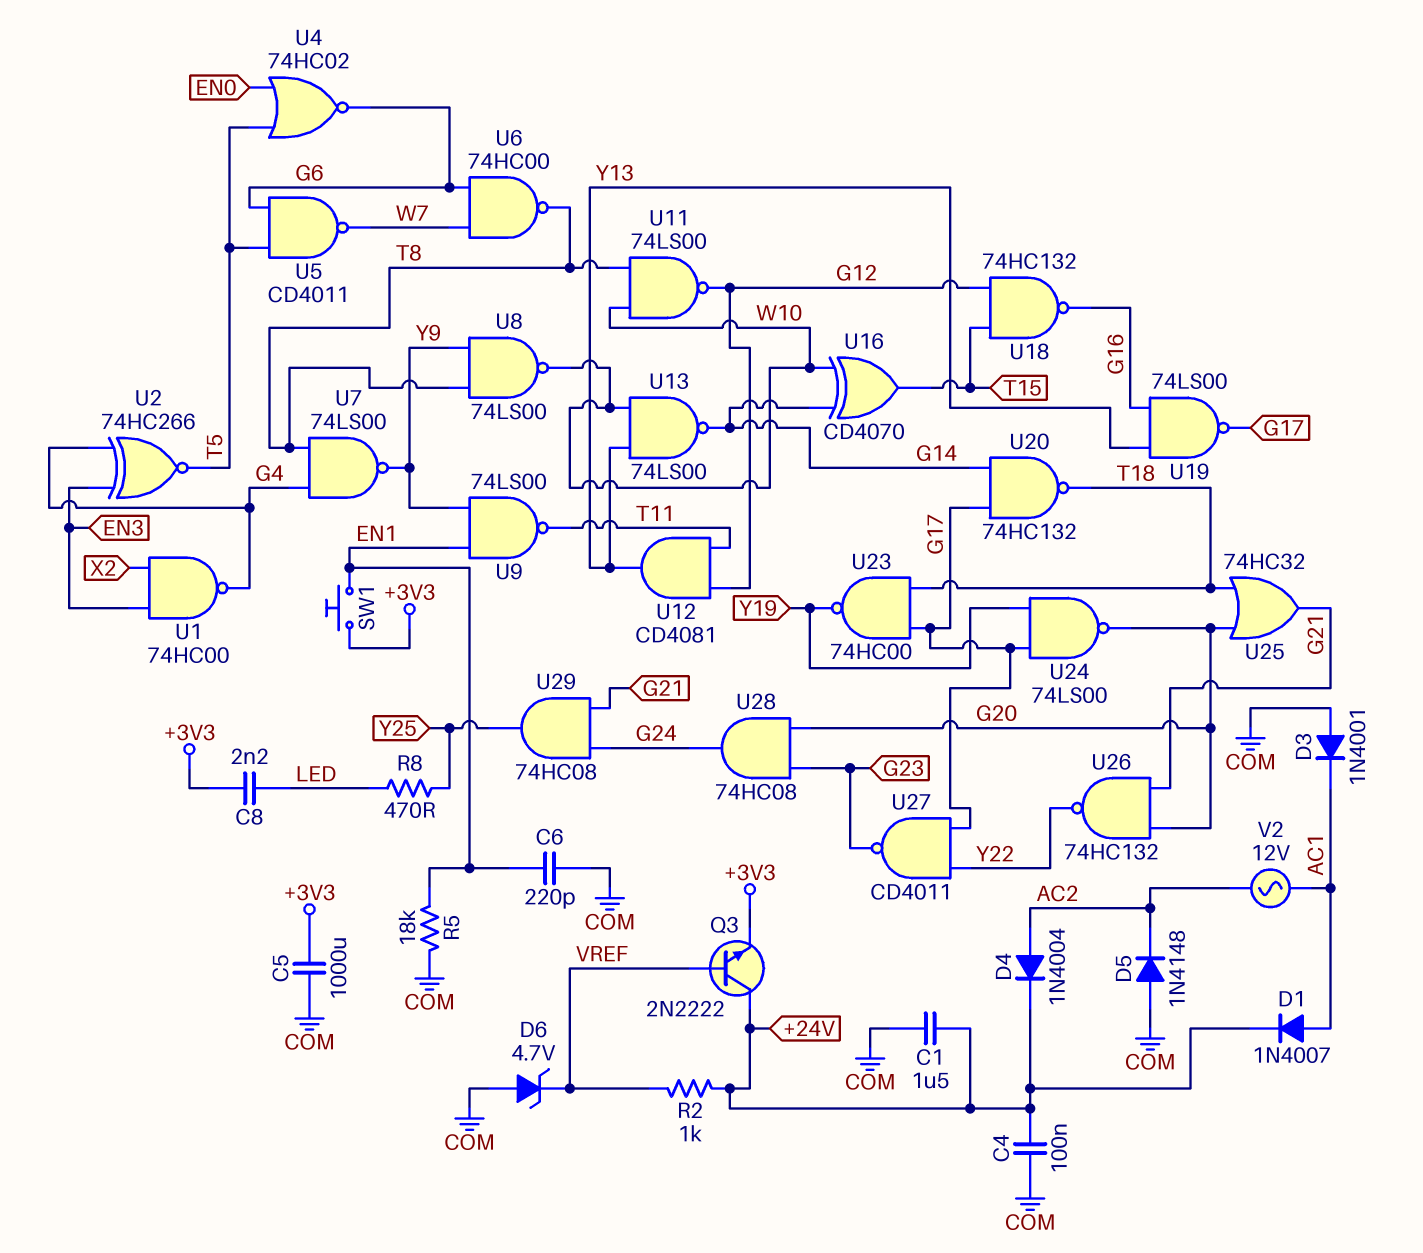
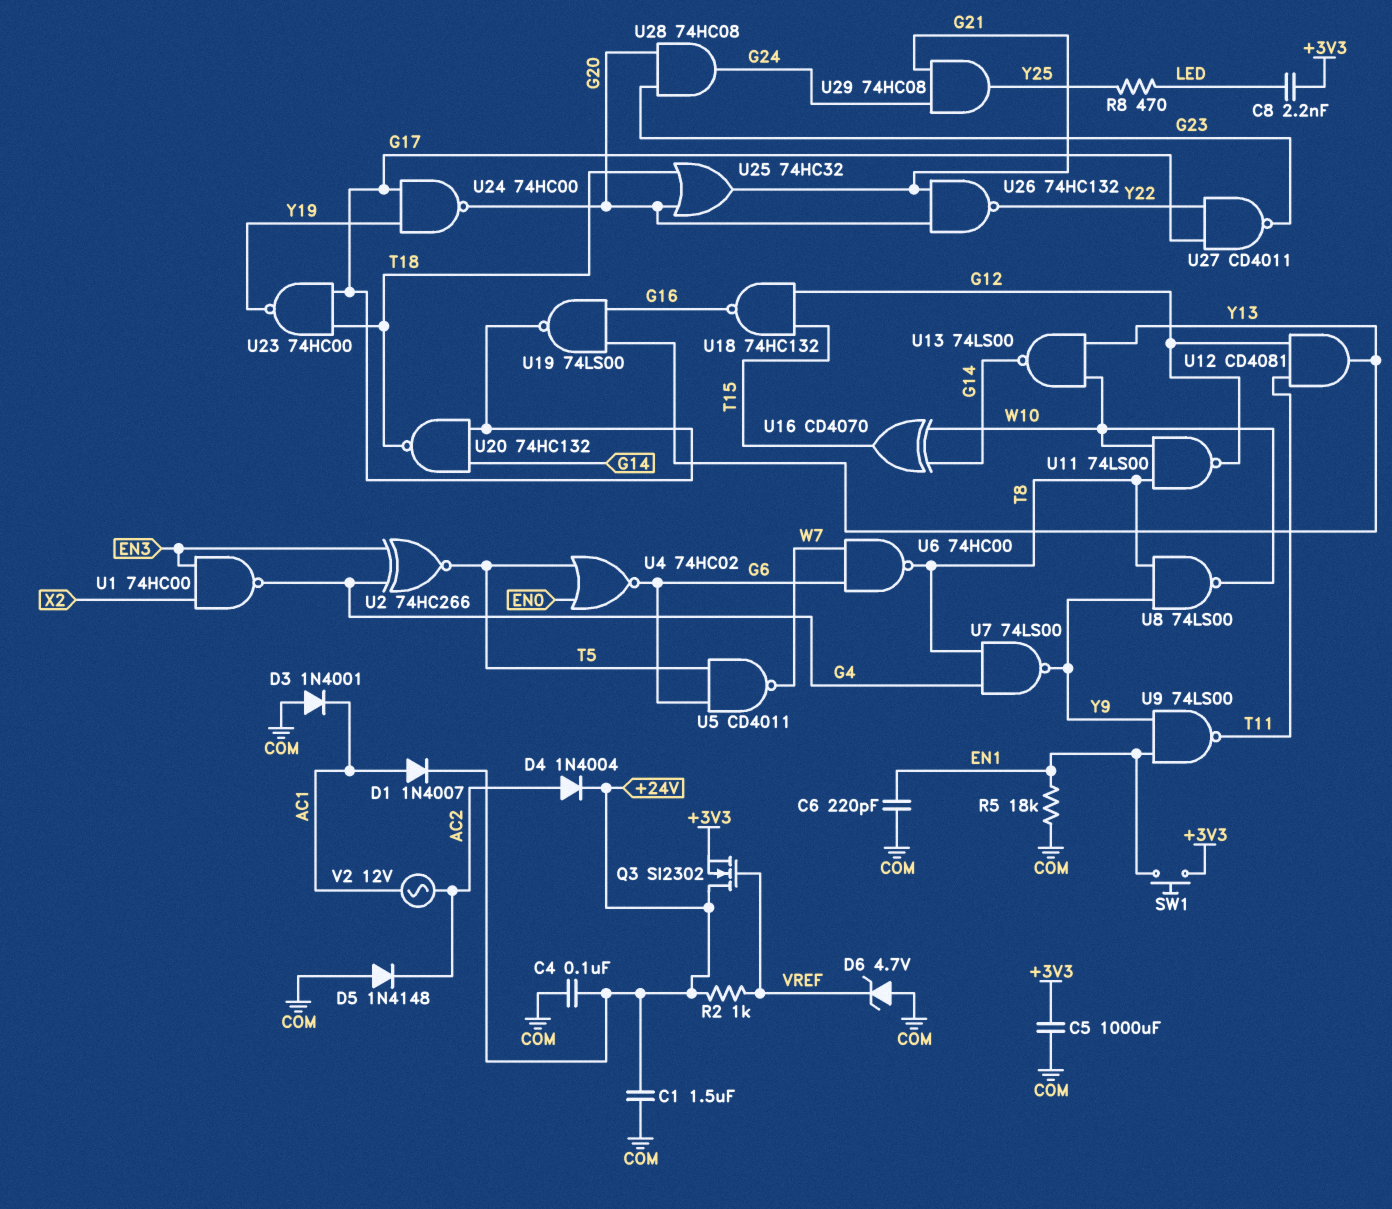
Q3: NPN 2N2222 (B VREF, C +24V, E +3V3) -> NMOS SI2302 (G VREF, D +24V, S +3V3)
U24: NAND 74LS00 (in G17, in Y19, out G20) -> NAND 74HC00 (in G17, in Y19, out G20)

